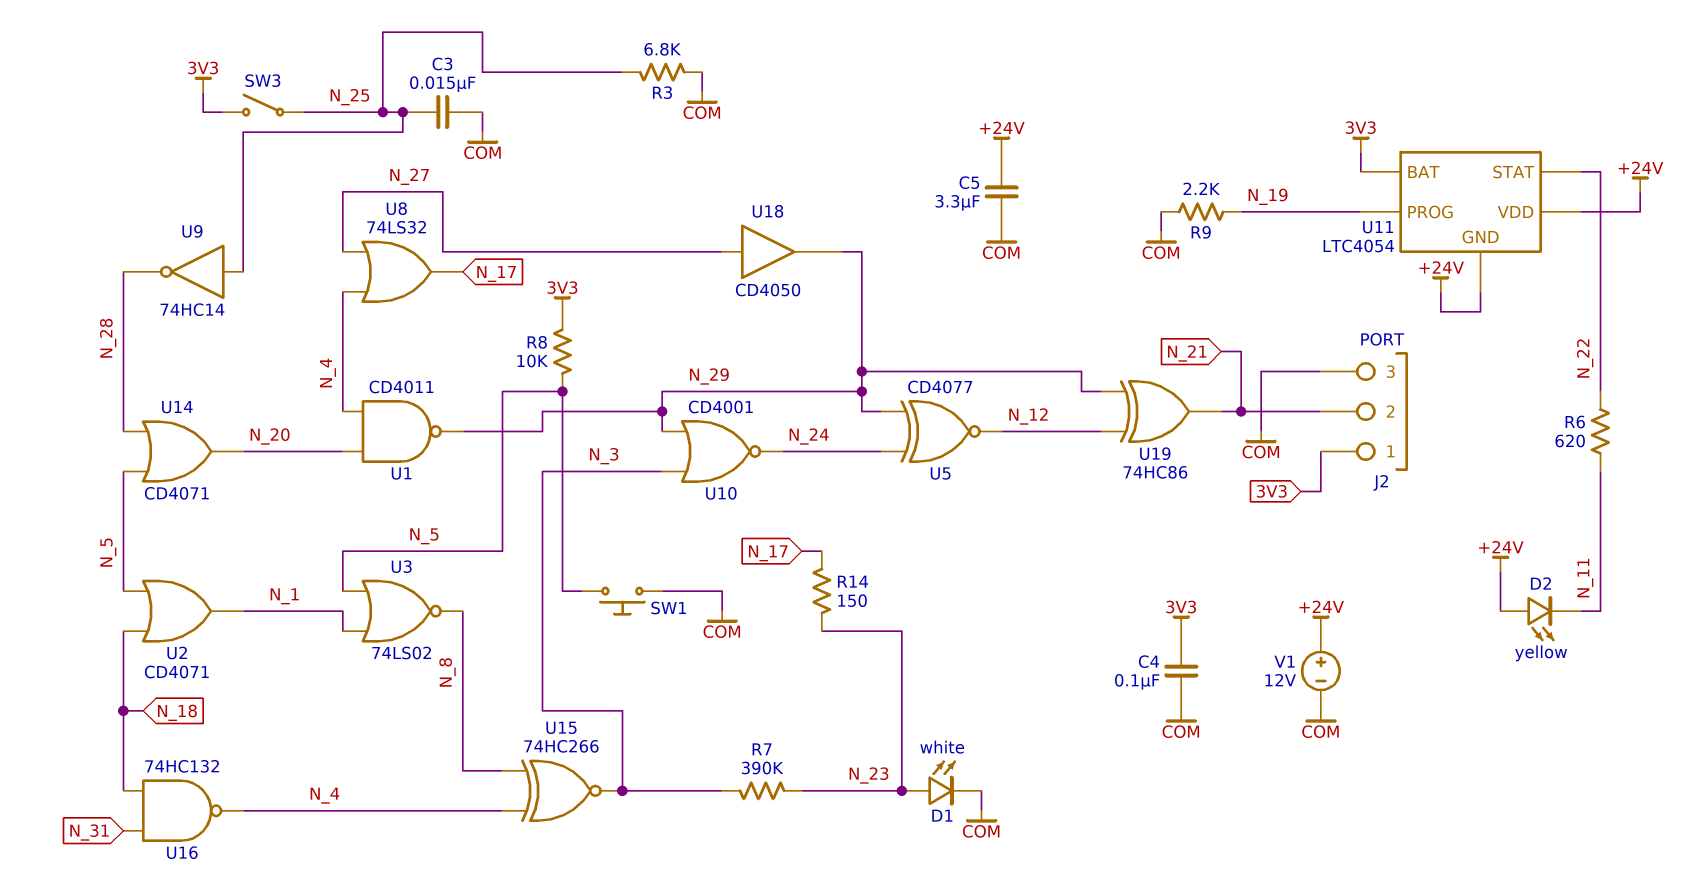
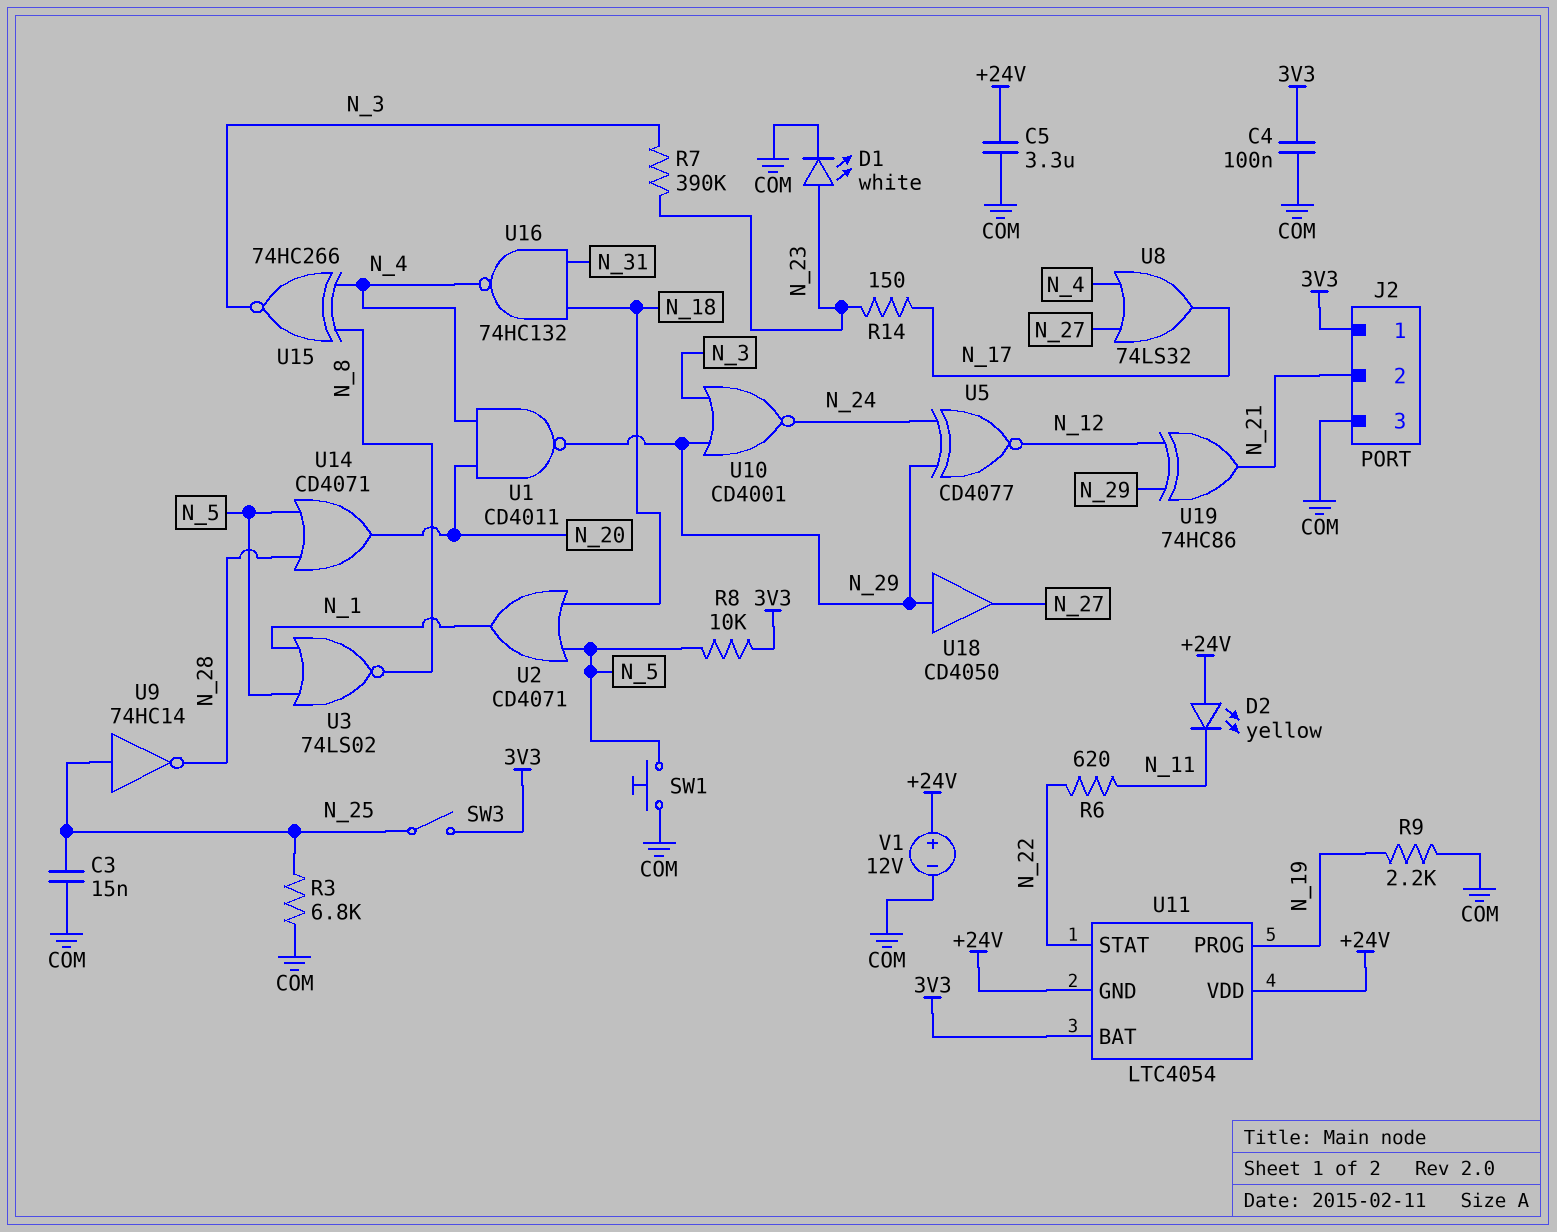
U18: buffer CD4050 (in N_27, out N_29) -> buffer CD4050 (in N_29, out N_27)

